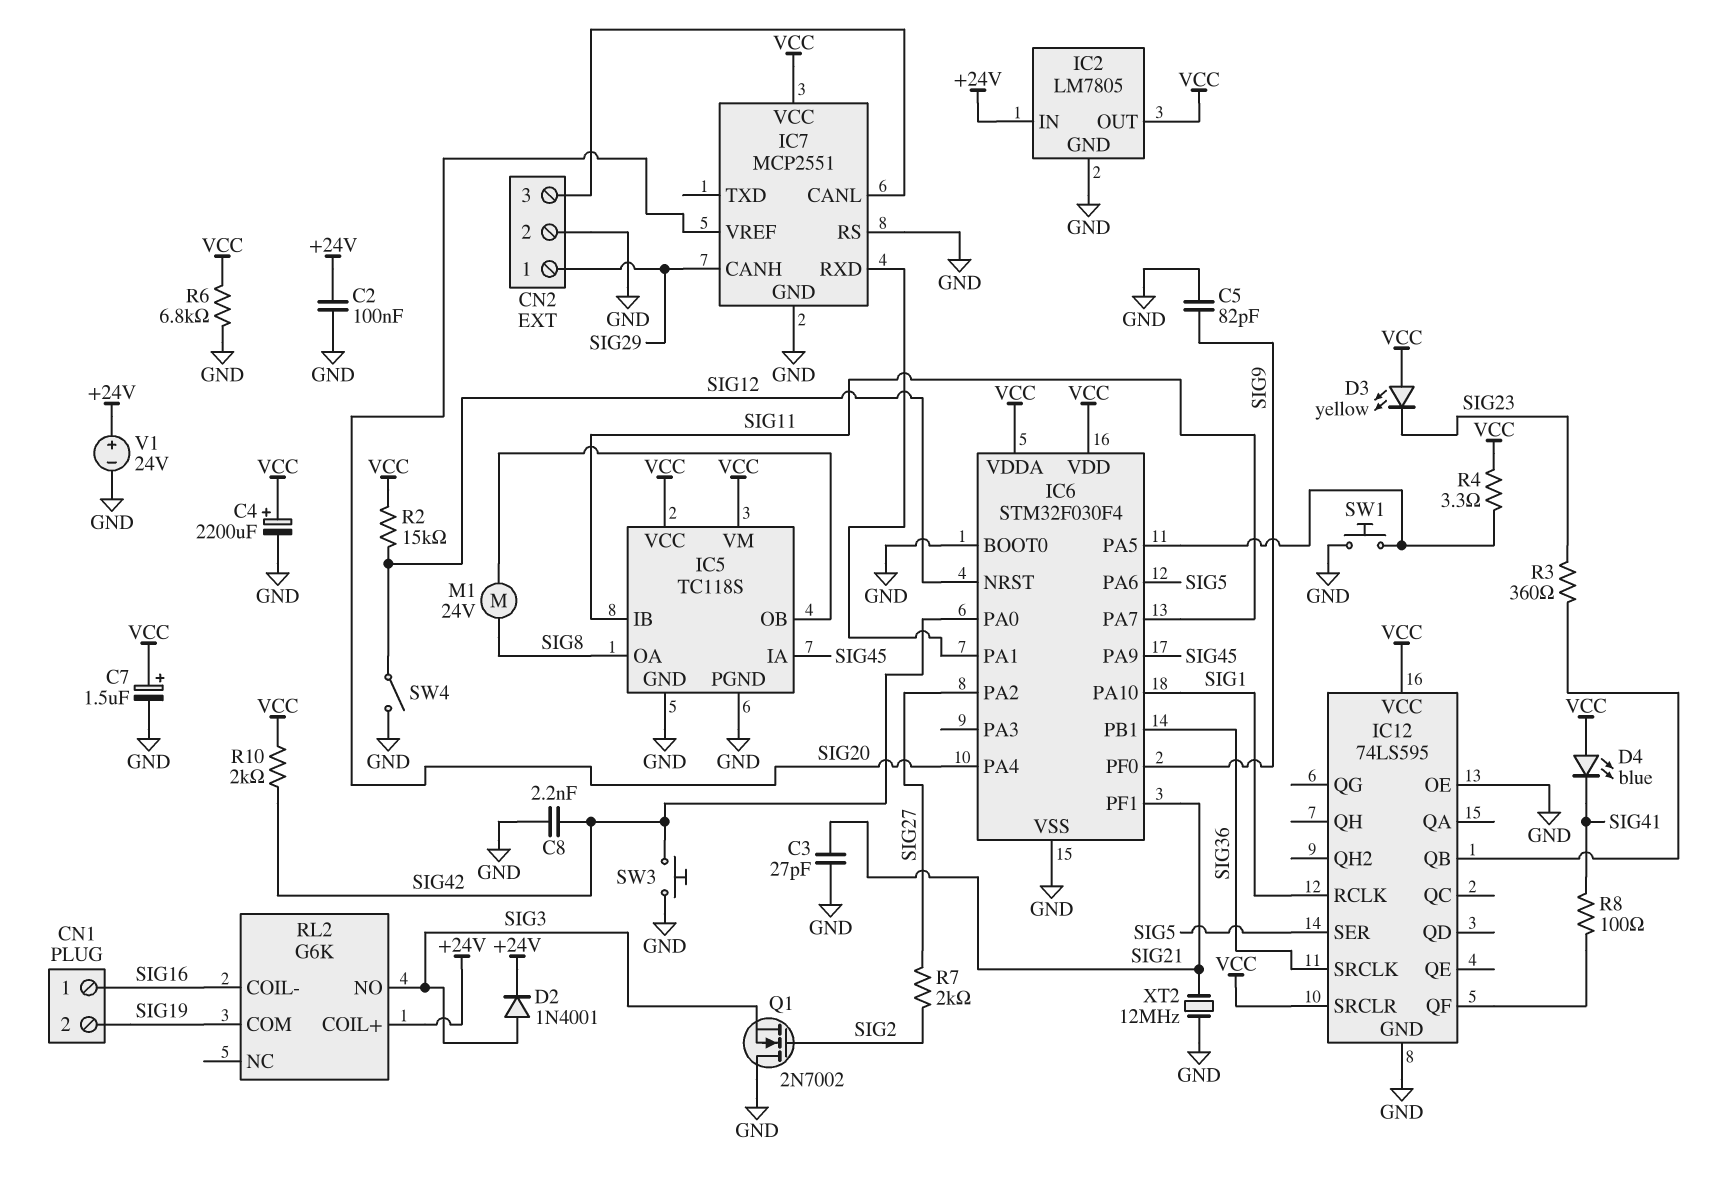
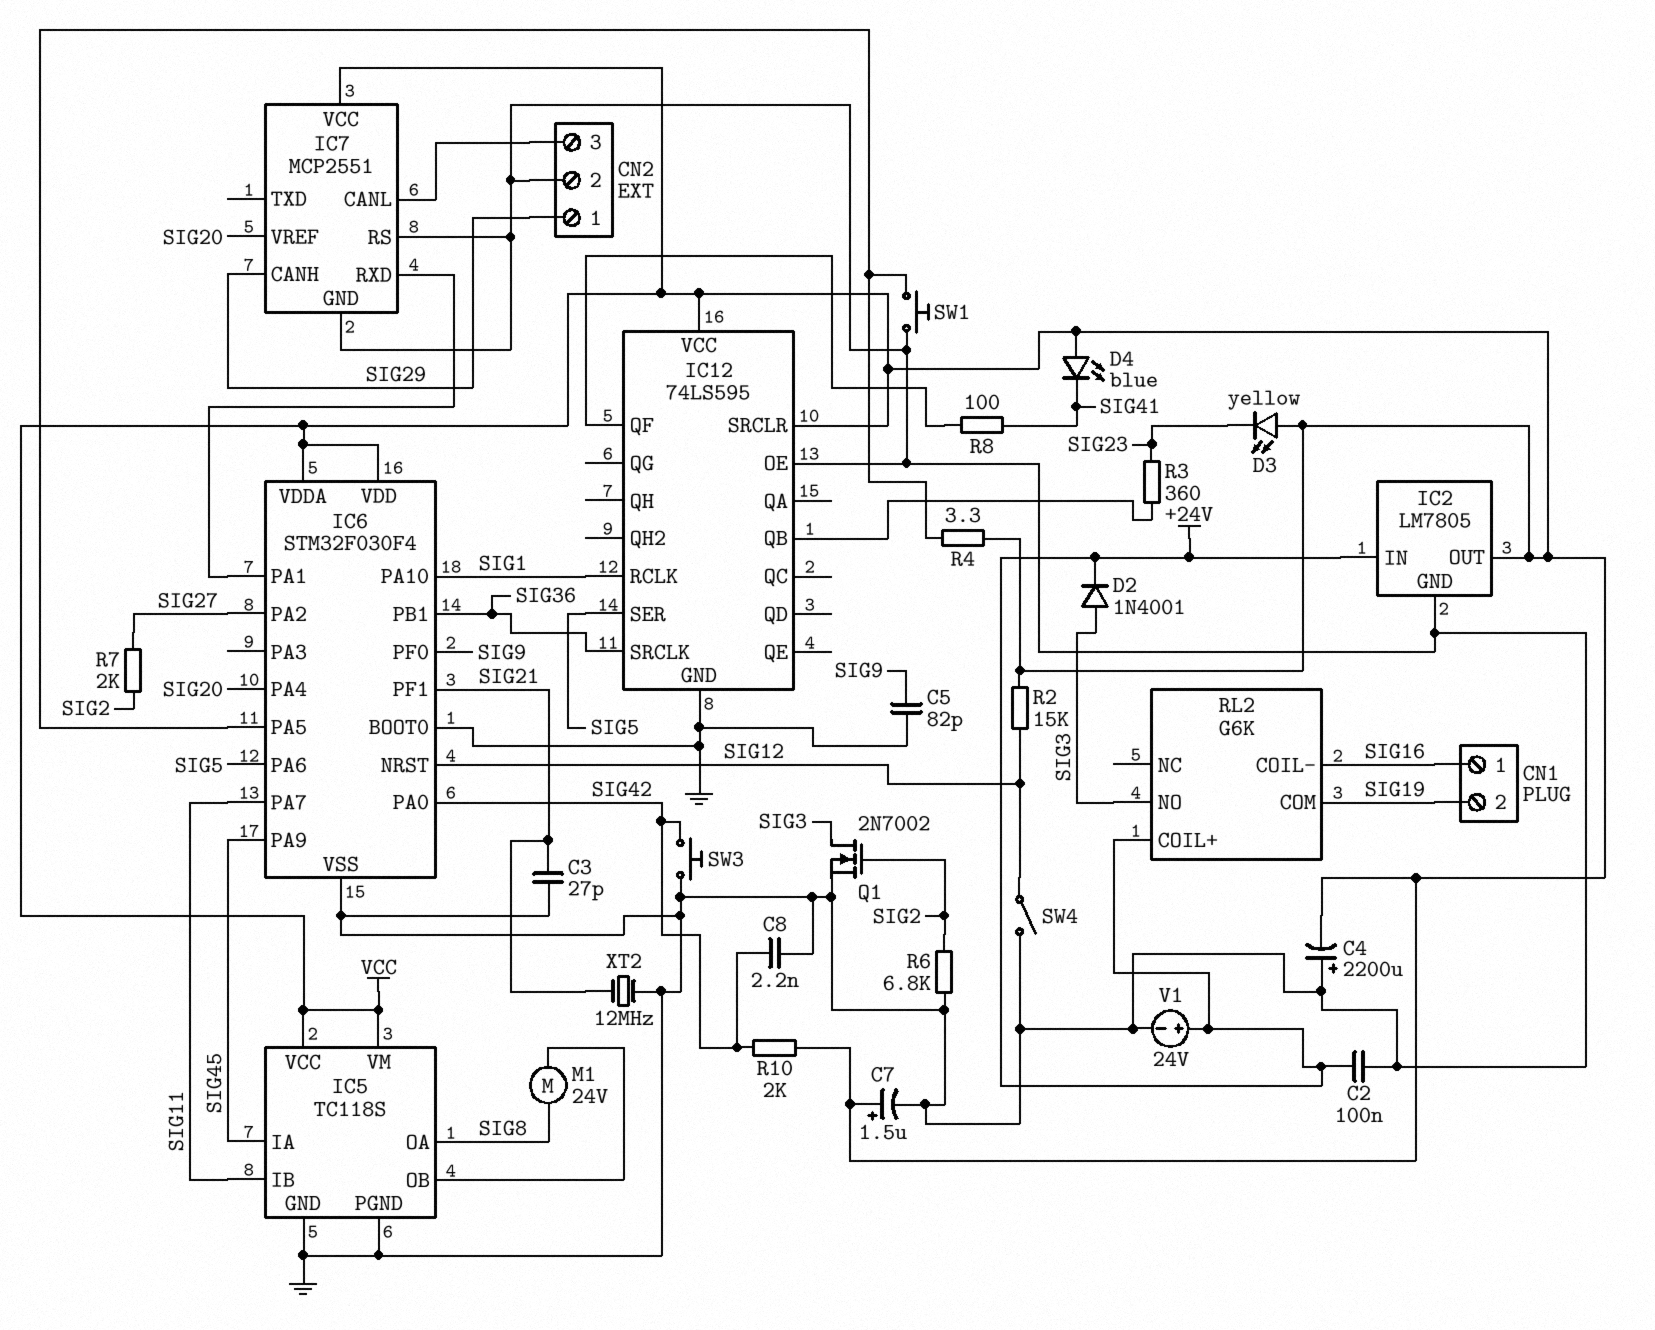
C4: 2200uF (plus VCC, minus GND) -> 2200uF (plus GND, minus VCC)
Q1: NMOS 2N7002 (G SIG2, D GND, S SIG3) -> NMOS 2N7002 (G SIG2, D SIG3, S GND)
R6: 6.8k (GND, VCC) -> 6.8k (GND, SIG2)

